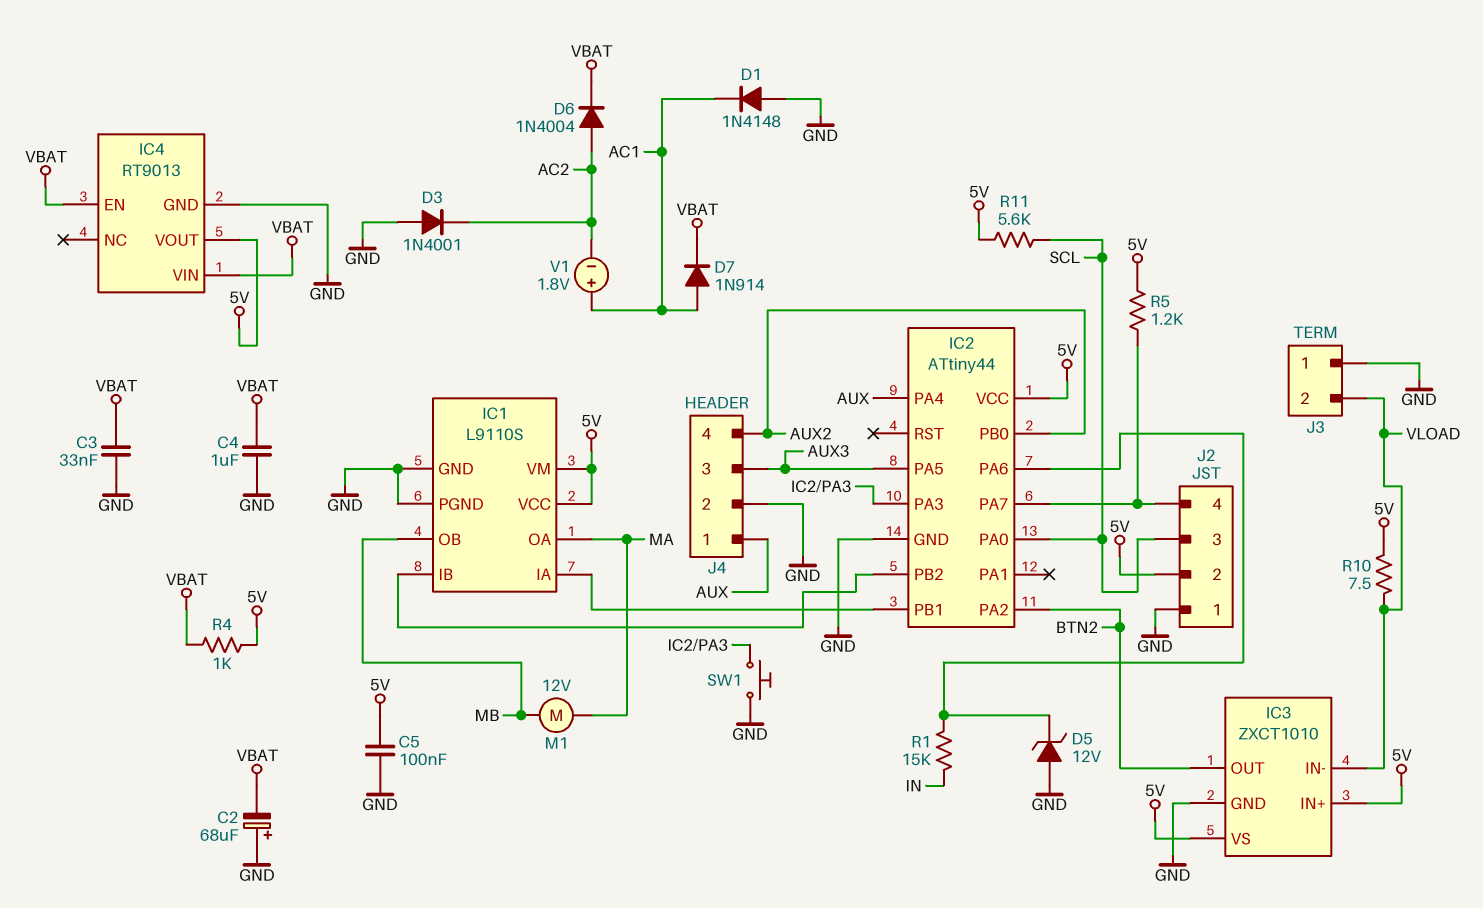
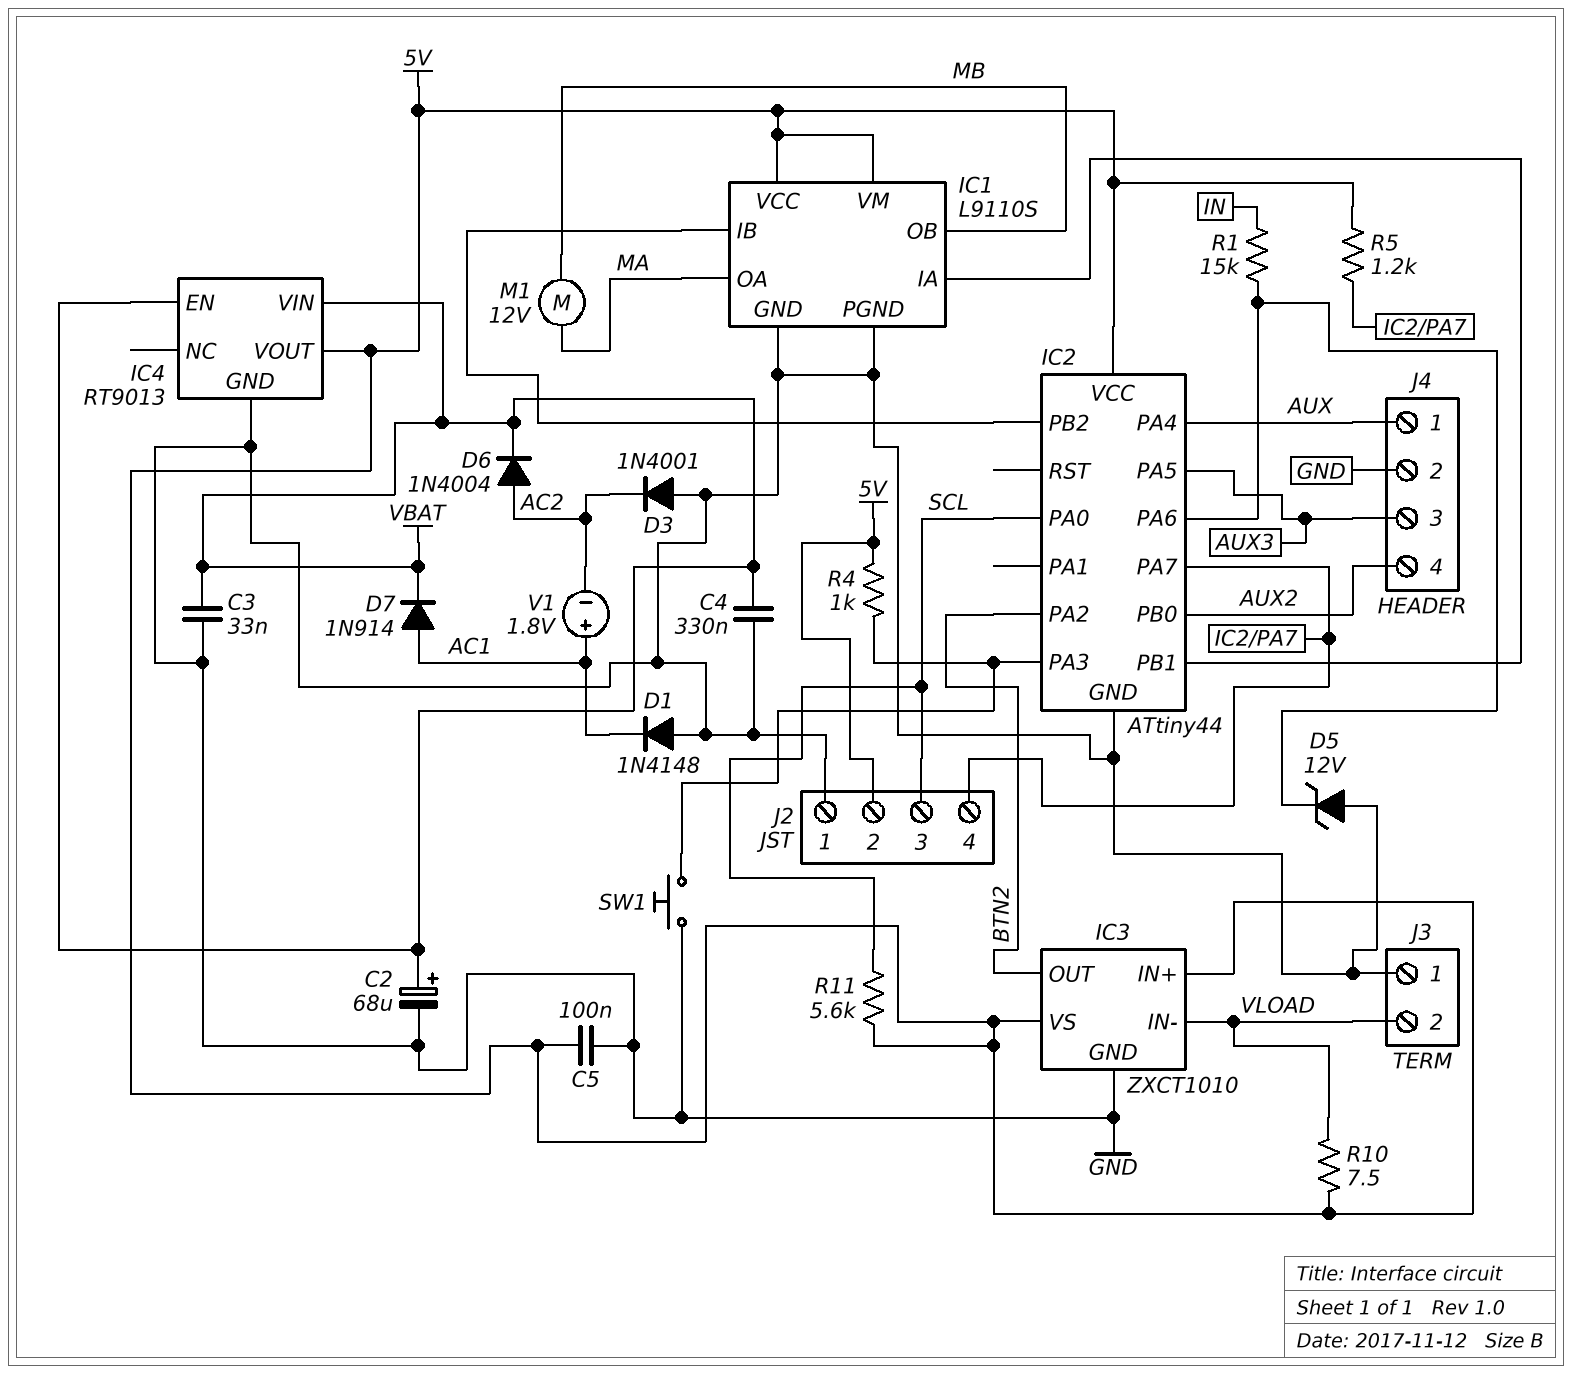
C2: 68uF (plus GND, minus VBAT) -> 68uF (plus VBAT, minus GND)
C4: 1uF (GND, VBAT) -> 330nF (GND, VBAT)
R4: 1k (5V, VBAT) -> 1k (5V, IC2/PA3)

